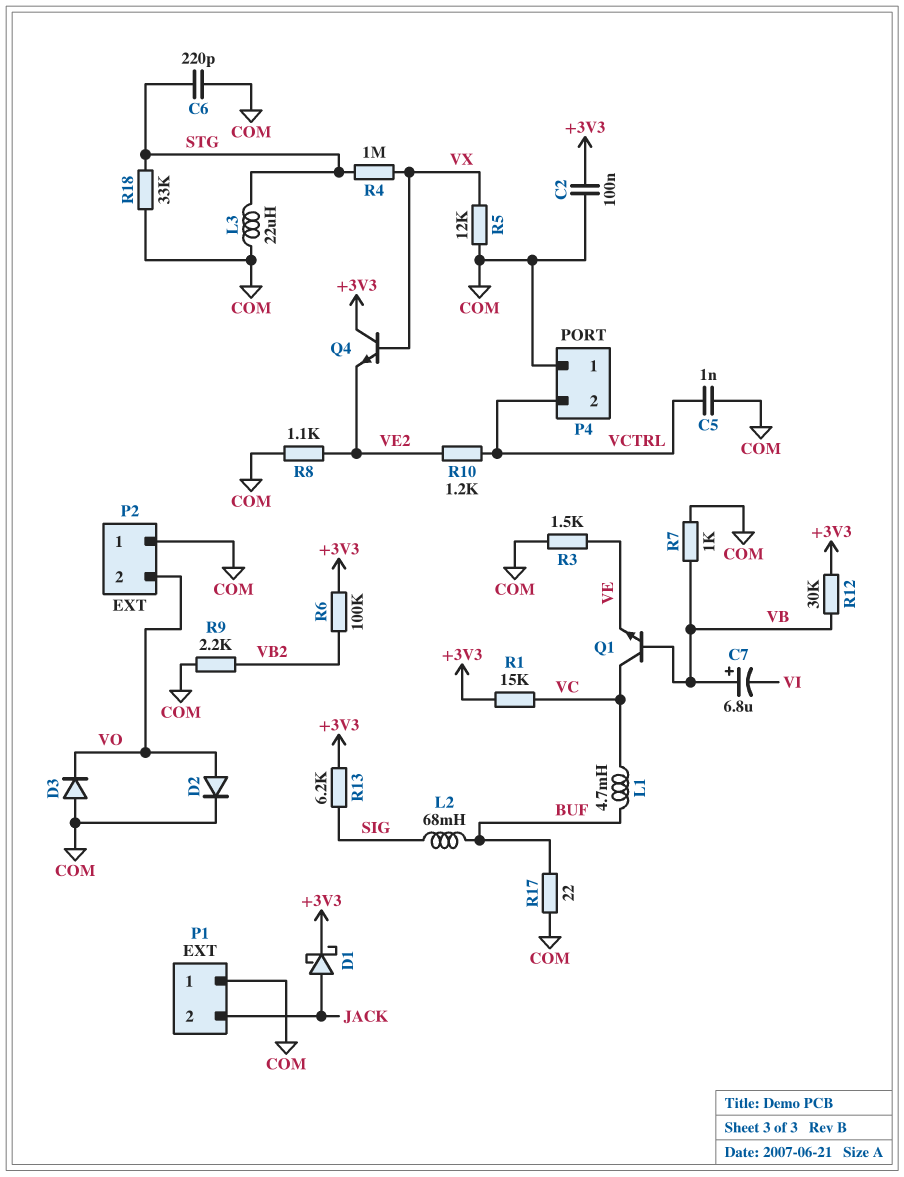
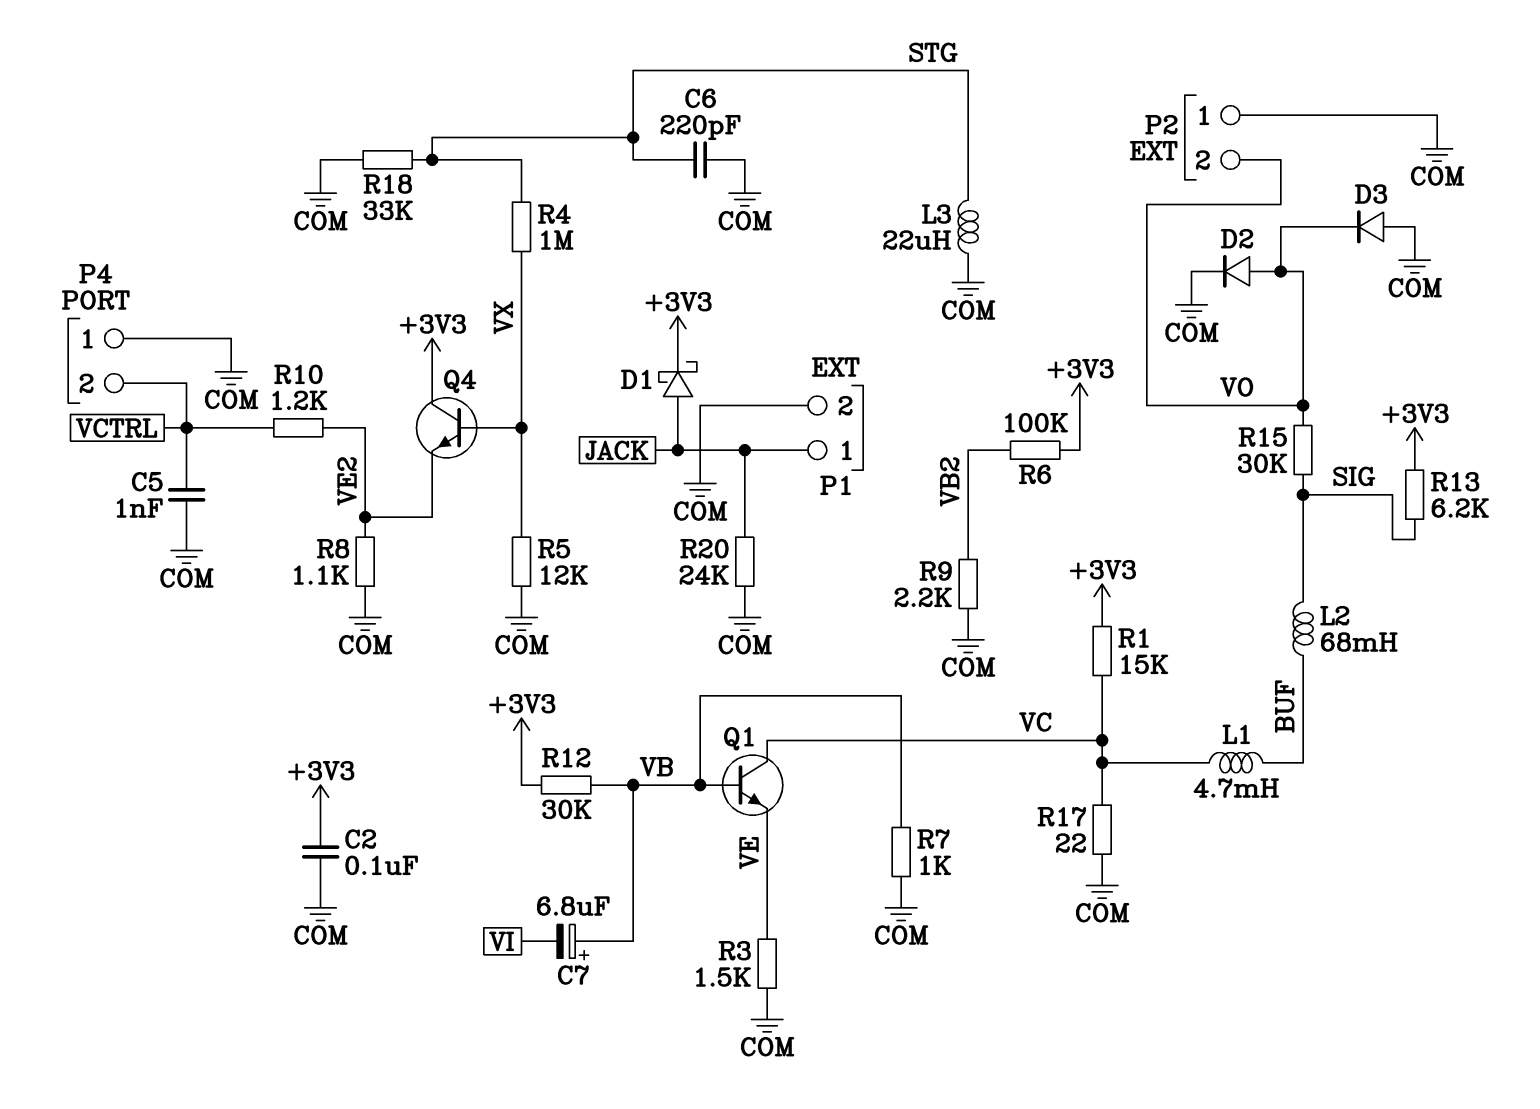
P1 pin 1: COM -> JACK
P1 pin 2: JACK -> COM
R15: none -> 30k (SIG, VO)
R17: 22 (BUF, COM) -> 22 (COM, VC)
R20: none -> 24k (COM, JACK)

